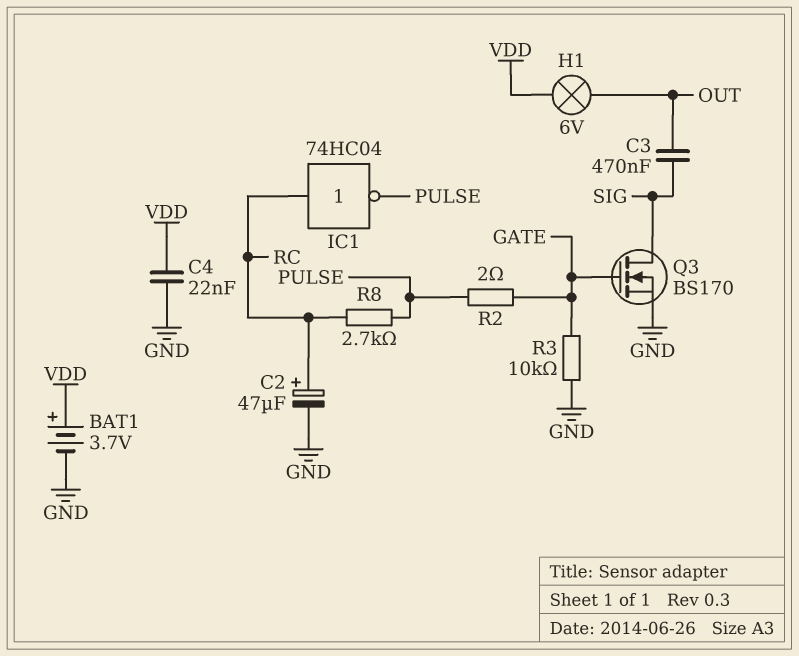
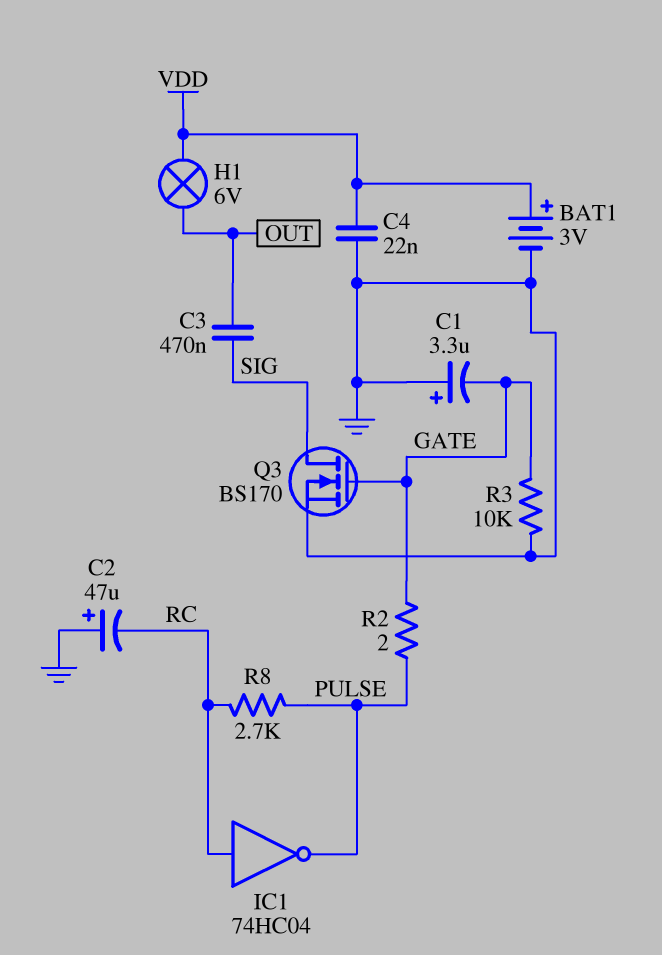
BAT1: 3.7V (plus VDD, minus GND) -> 3V (plus VDD, minus GND)
C1: none -> 3.3uF (plus GND, minus GATE)
C2: 47uF (plus RC, minus GND) -> 47uF (plus GND, minus RC)

